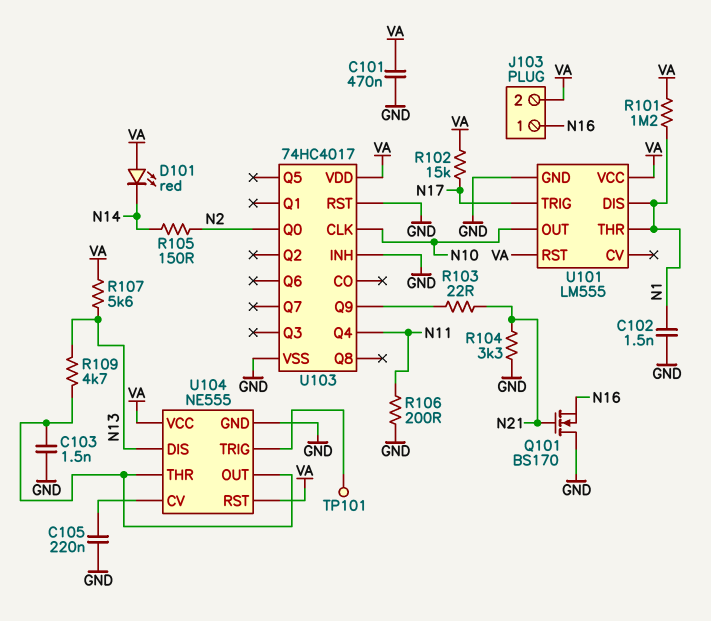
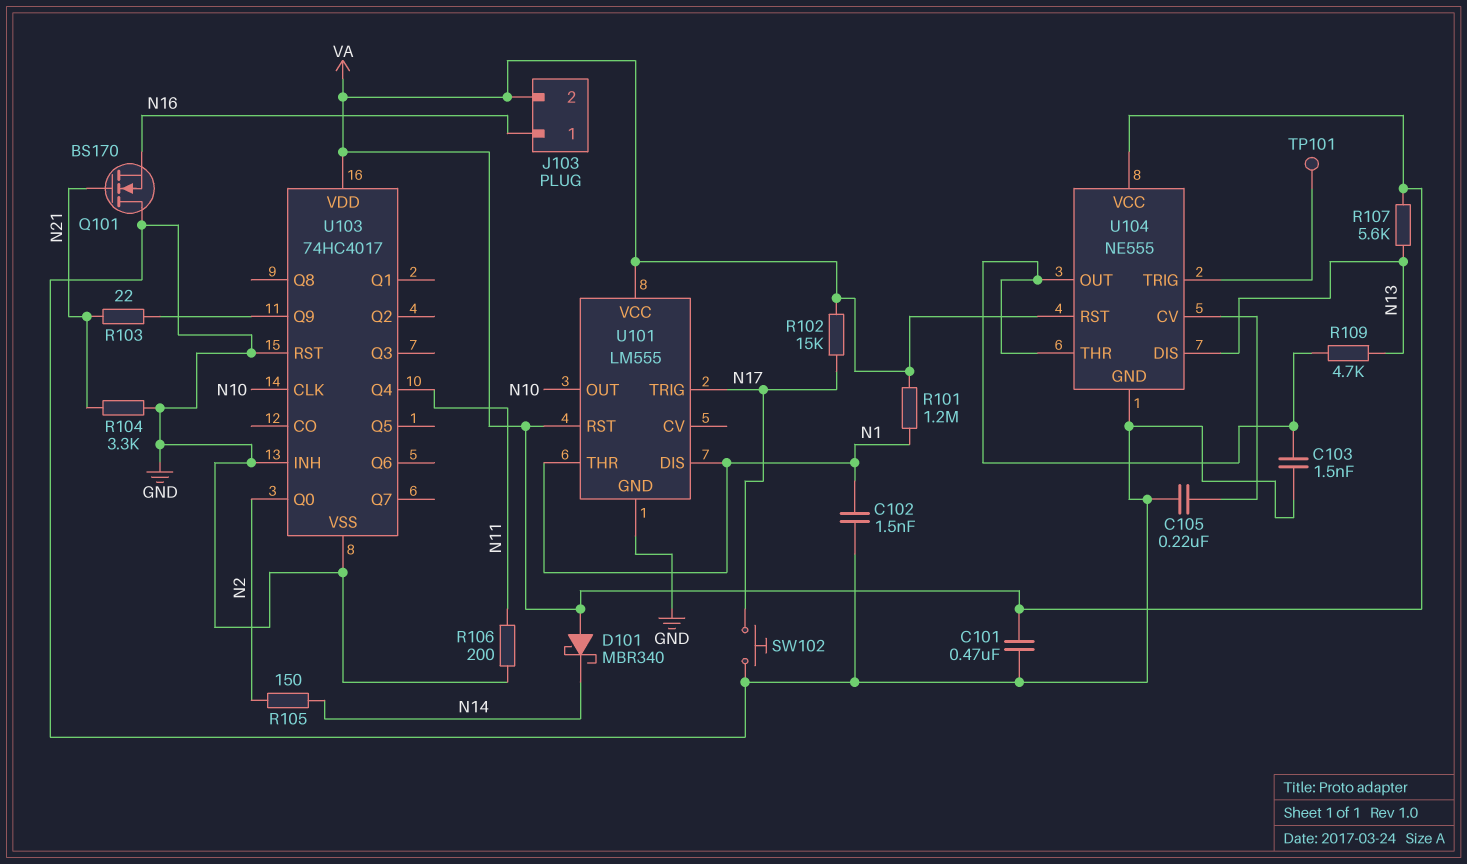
D101: LED red (A VA, K N14) -> schottky MBR340 (A VA, K N14)
SW102: none -> button (GND, N17)

